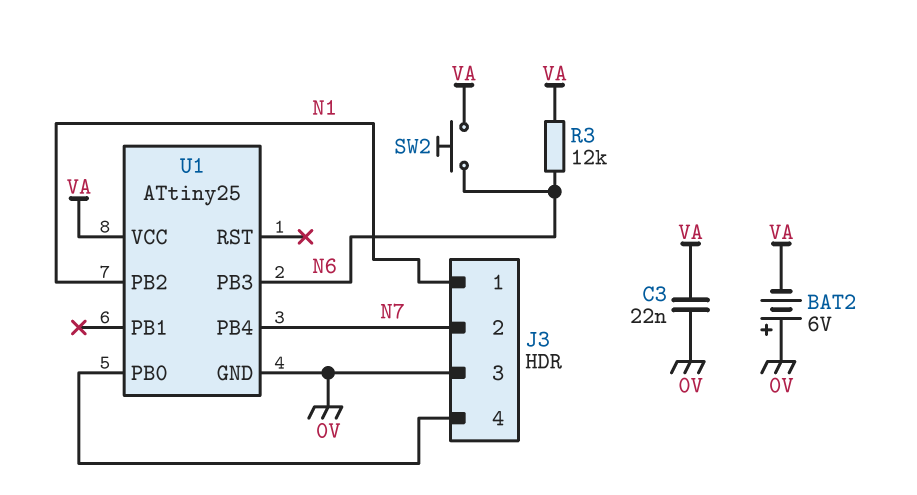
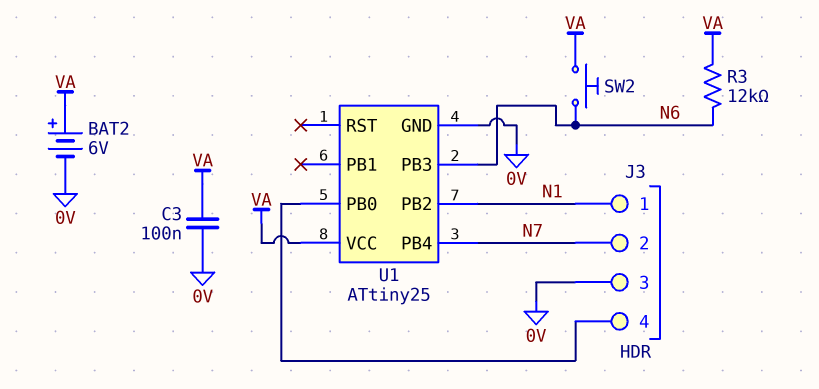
BAT2: 6V (plus 0V, minus VA) -> 6V (plus VA, minus 0V)
C3: 22nF (0V, VA) -> 100nF (0V, VA)

